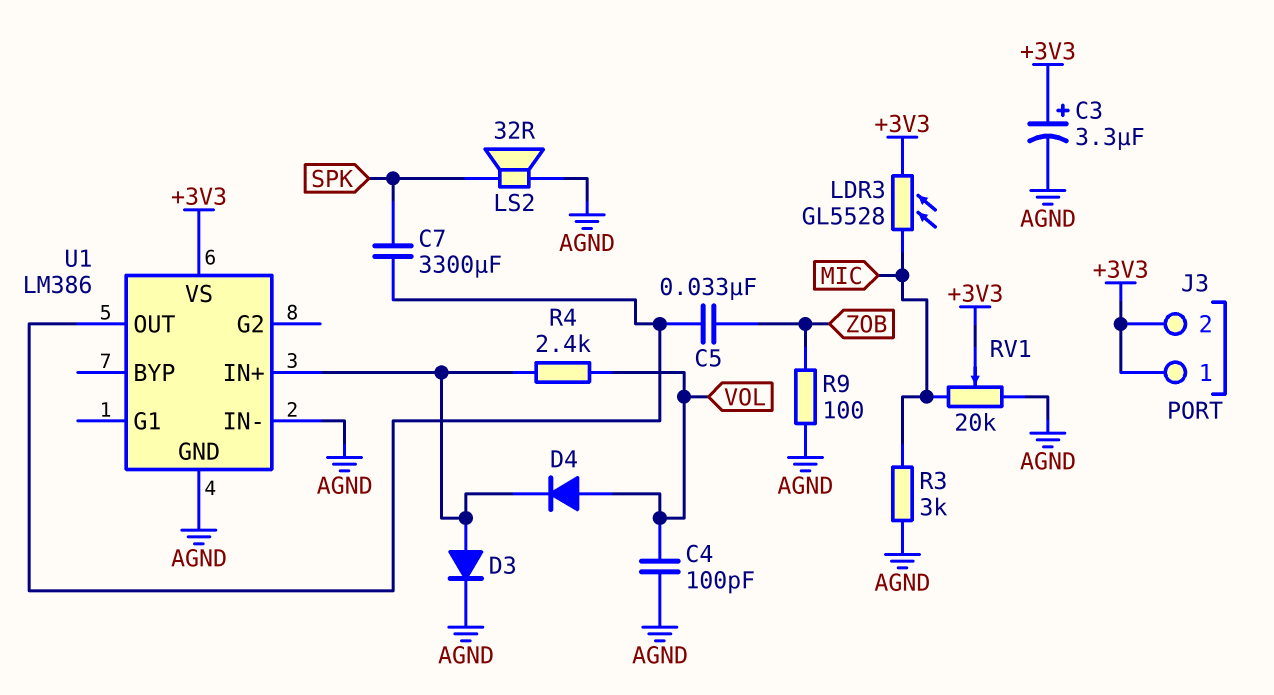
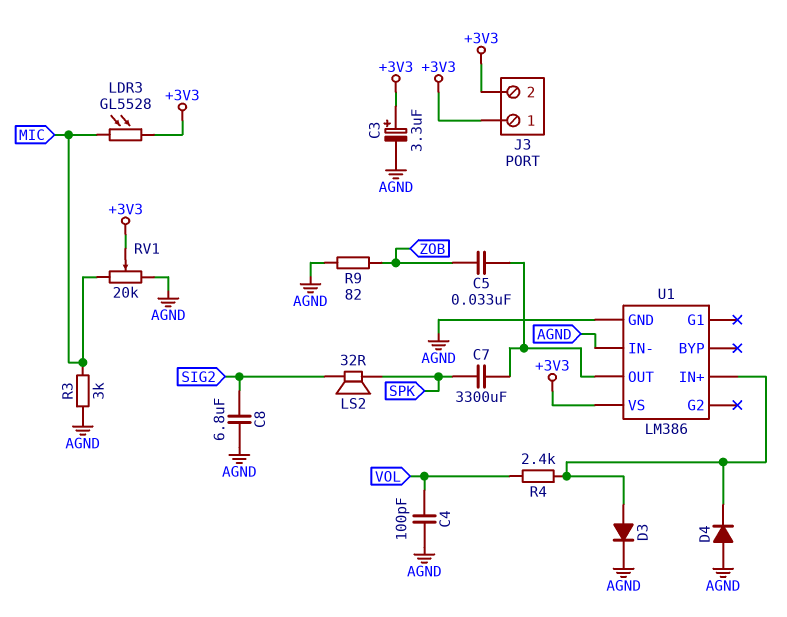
C8: none -> 6.8uF (AGND, SIG2)
D4: diode (A VOL, K U1/IN+) -> diode (A AGND, K U1/IN+)
LS2: speaker 32R (AGND, SPK) -> speaker 32R (SIG2, SPK)
R9: 100 (AGND, ZOB) -> 82 (AGND, ZOB)

